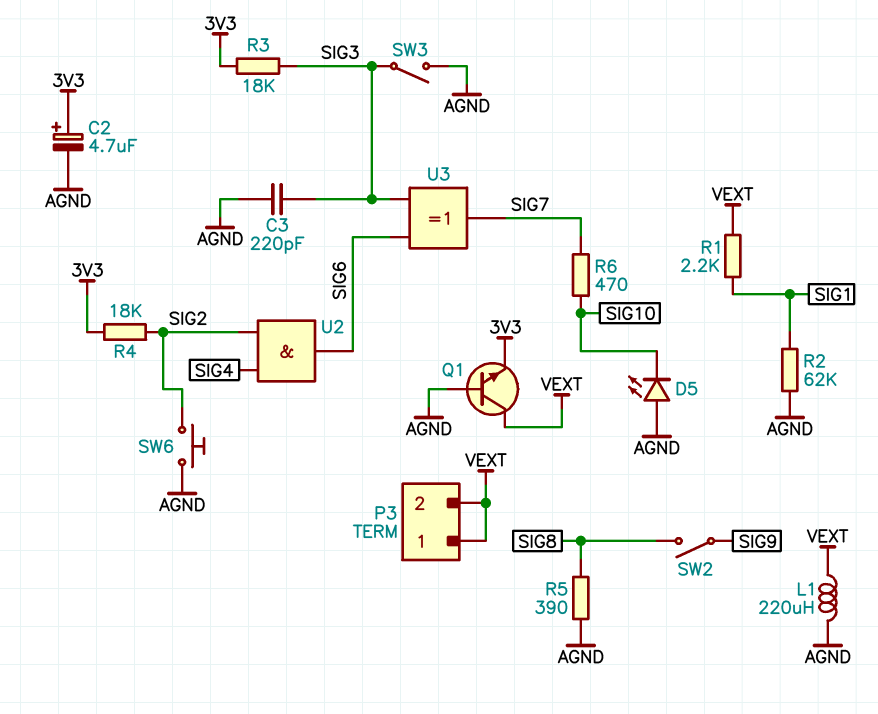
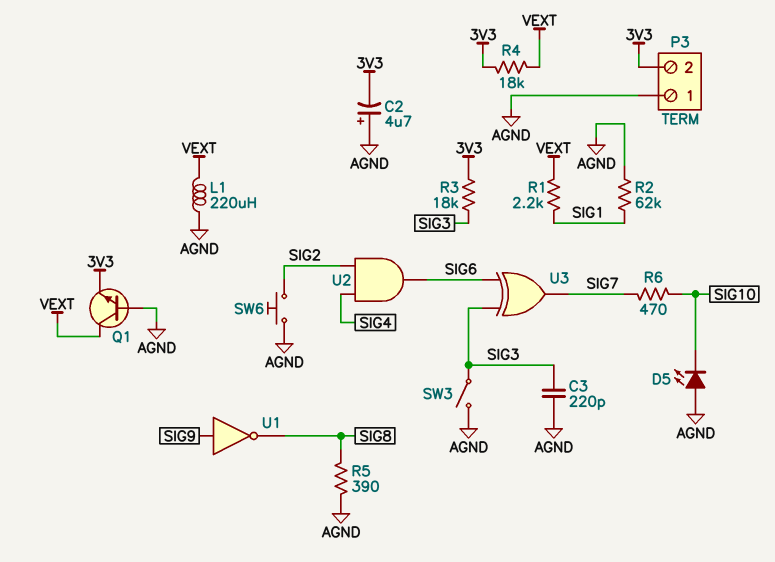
C2: 4.7uF (plus 3V3, minus AGND) -> 4.7uF (plus AGND, minus 3V3)
P3 pin 1: VEXT -> AGND
P3 pin 2: VEXT -> 3V3
R4: 18k (3V3, SIG2) -> 18k (3V3, VEXT)
SW2: switch (SIG8, SIG9) -> none
U1: none -> NOT (in SIG9, out SIG8)

